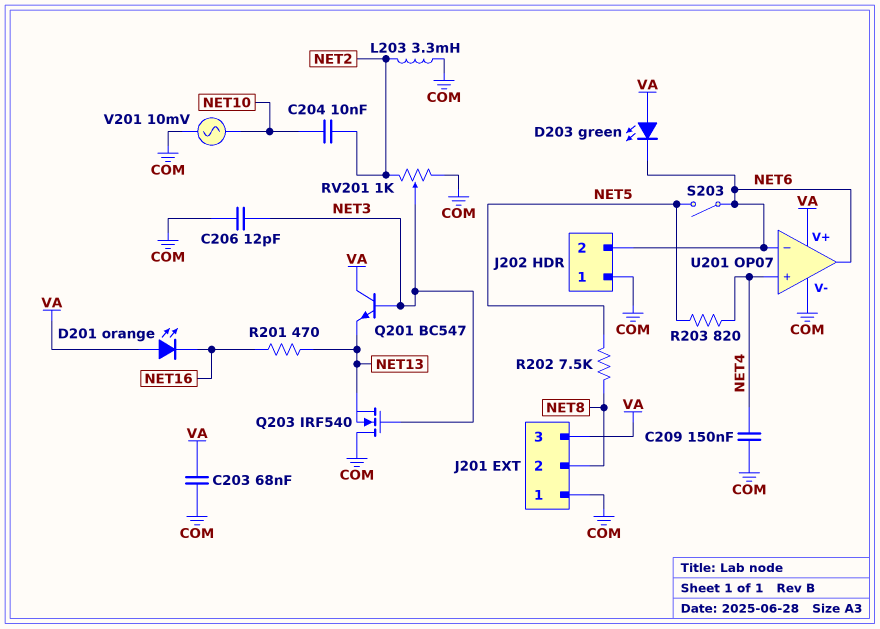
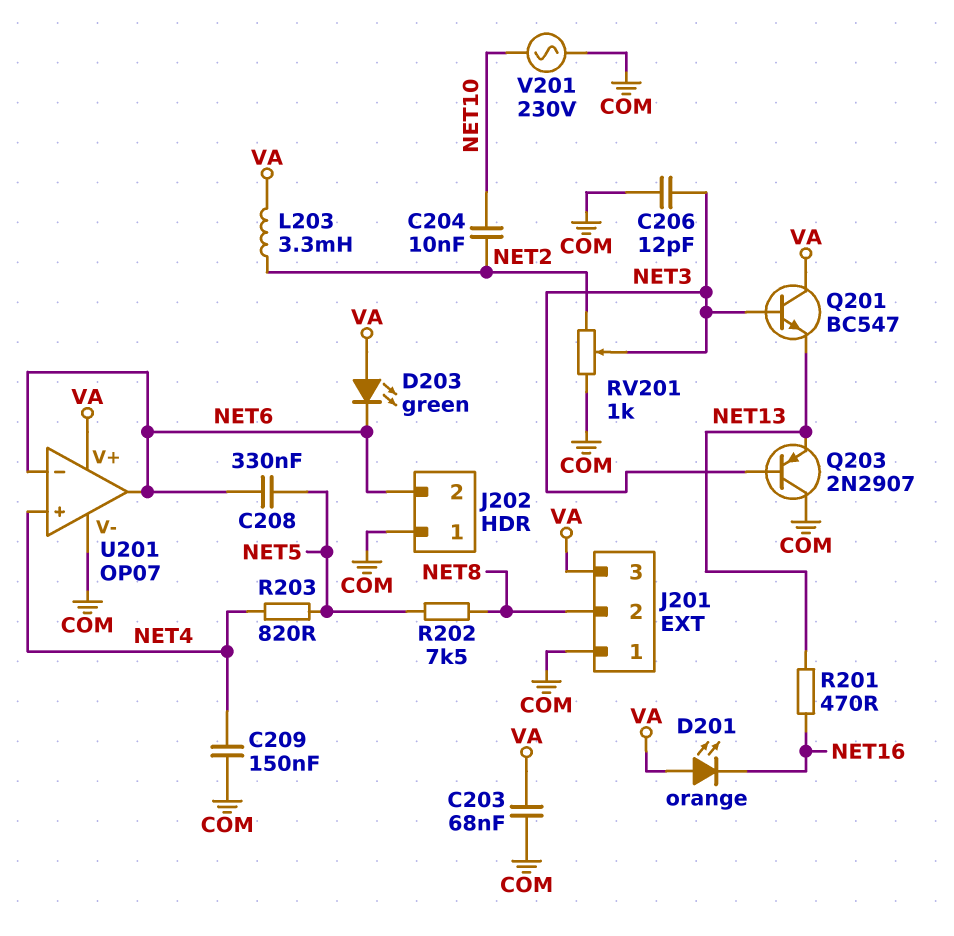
C208: none -> 330nF (NET5, NET6)
L203: 3.3mH (COM, NET2) -> 3.3mH (NET2, VA)
Q203: NMOS IRF540 (G NET3, D COM, S NET13) -> PNP 2N2907 (B NET3, C COM, E NET13)
S203: switch (NET5, NET6) -> none
V201: AC 10mV (COM, NET10) -> AC 230V (COM, NET10)

